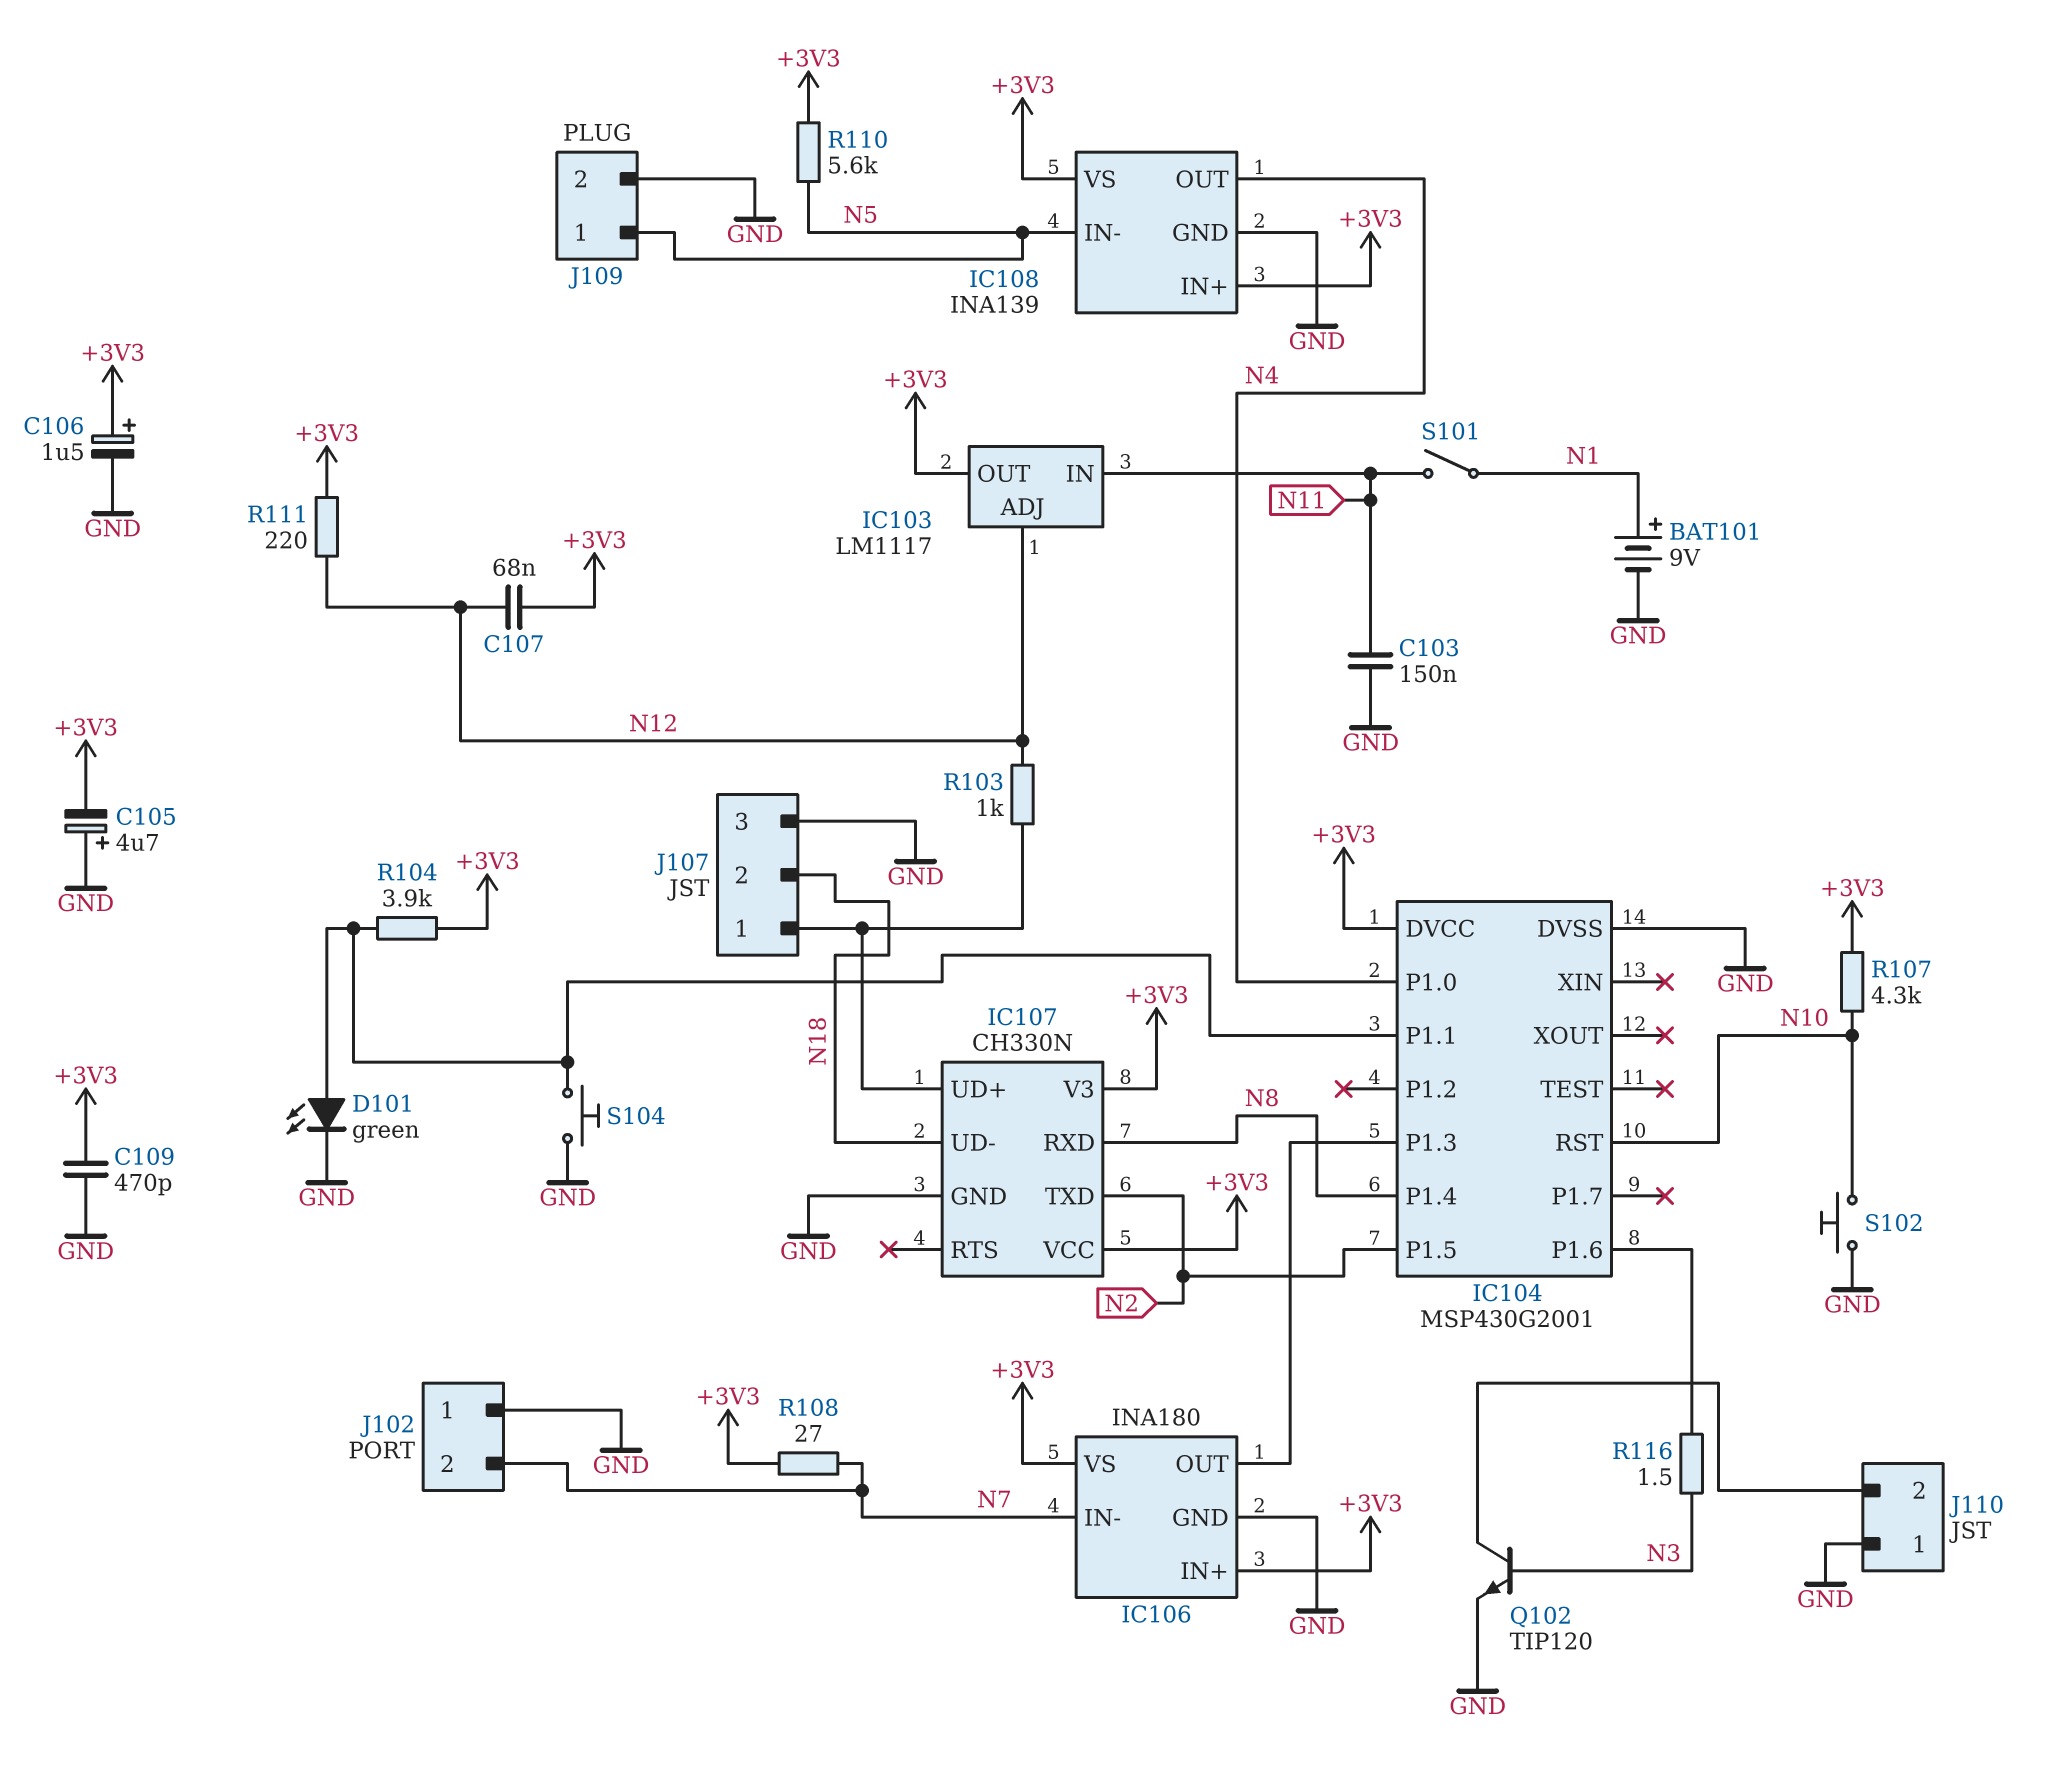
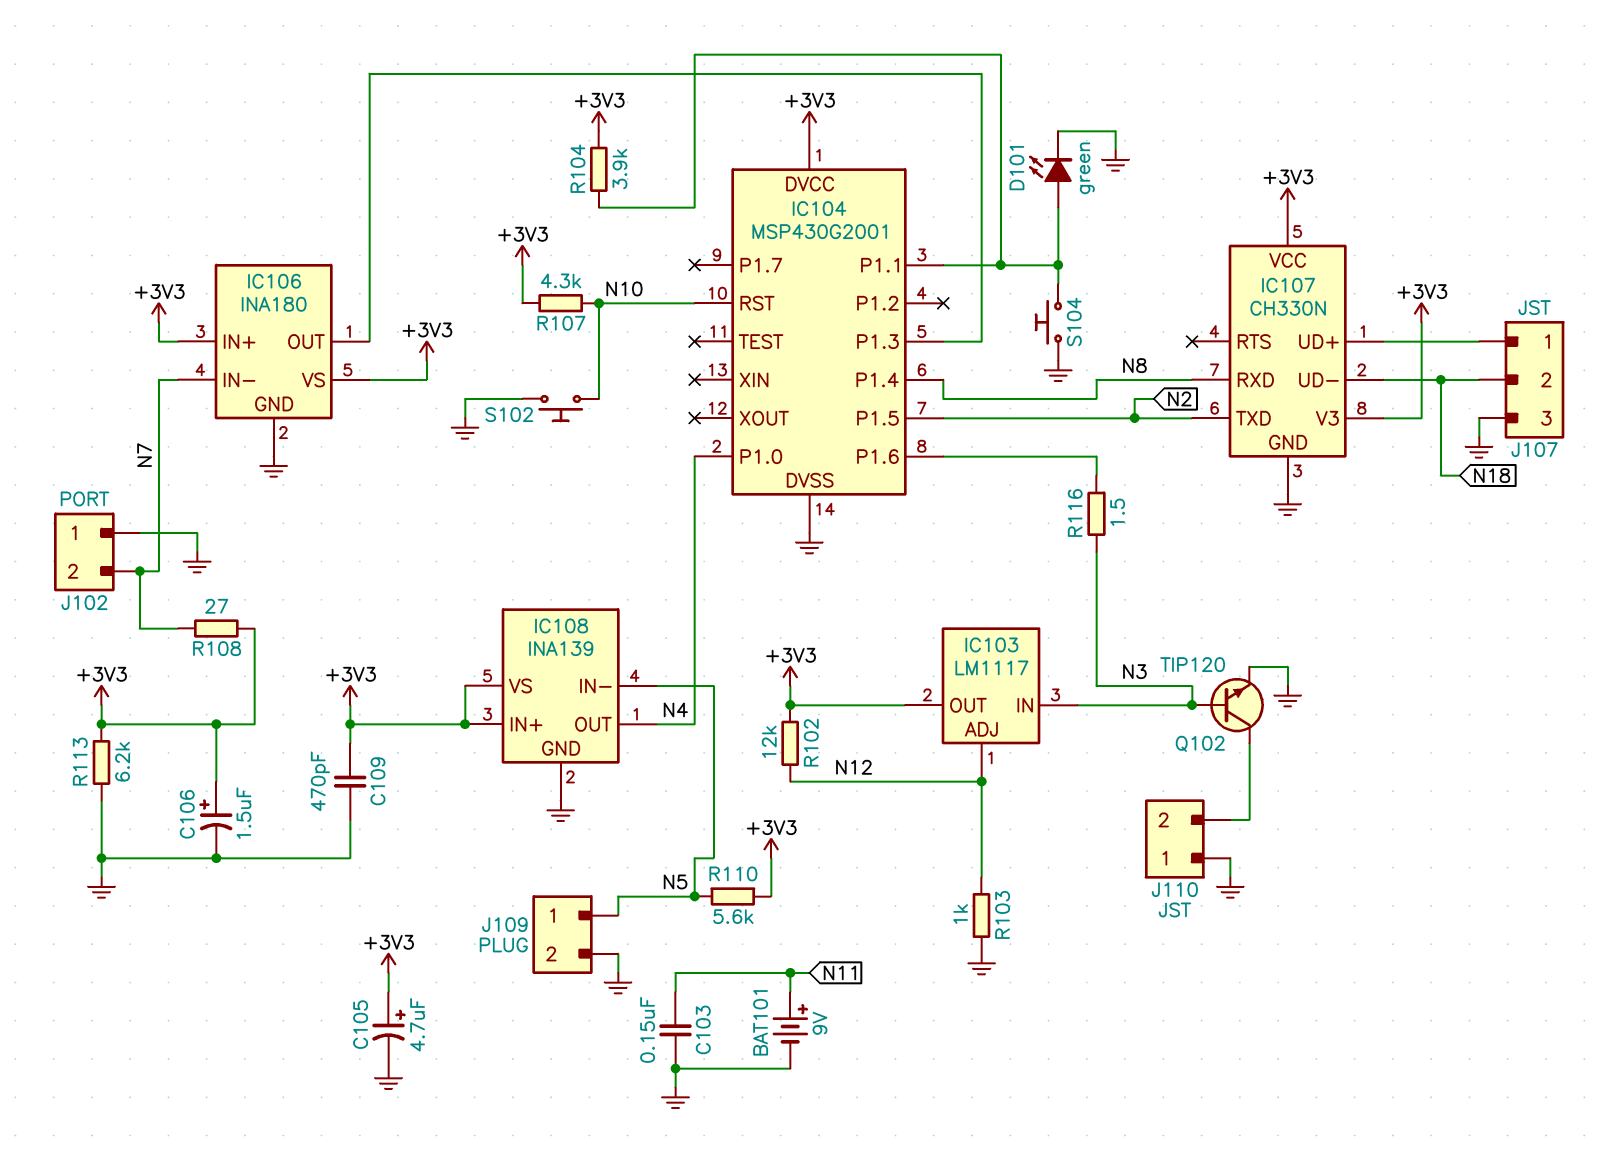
BAT101: 9V (plus N1, minus GND) -> 9V (plus N11, minus GND)
C105: 4.7uF (plus GND, minus +3V3) -> 4.7uF (plus +3V3, minus GND)
C107: 68nF (+3V3, N12) -> none
IC103 pin IN: N11 -> N3
R102: none -> 12k (+3V3, N12)
R103: 1k (IC107/UD+, N12) -> 1k (GND, N12)
R111: 220 (+3V3, N12) -> none
R113: none -> 6.2k (+3V3, GND)
S101: switch (N1, N11) -> none

